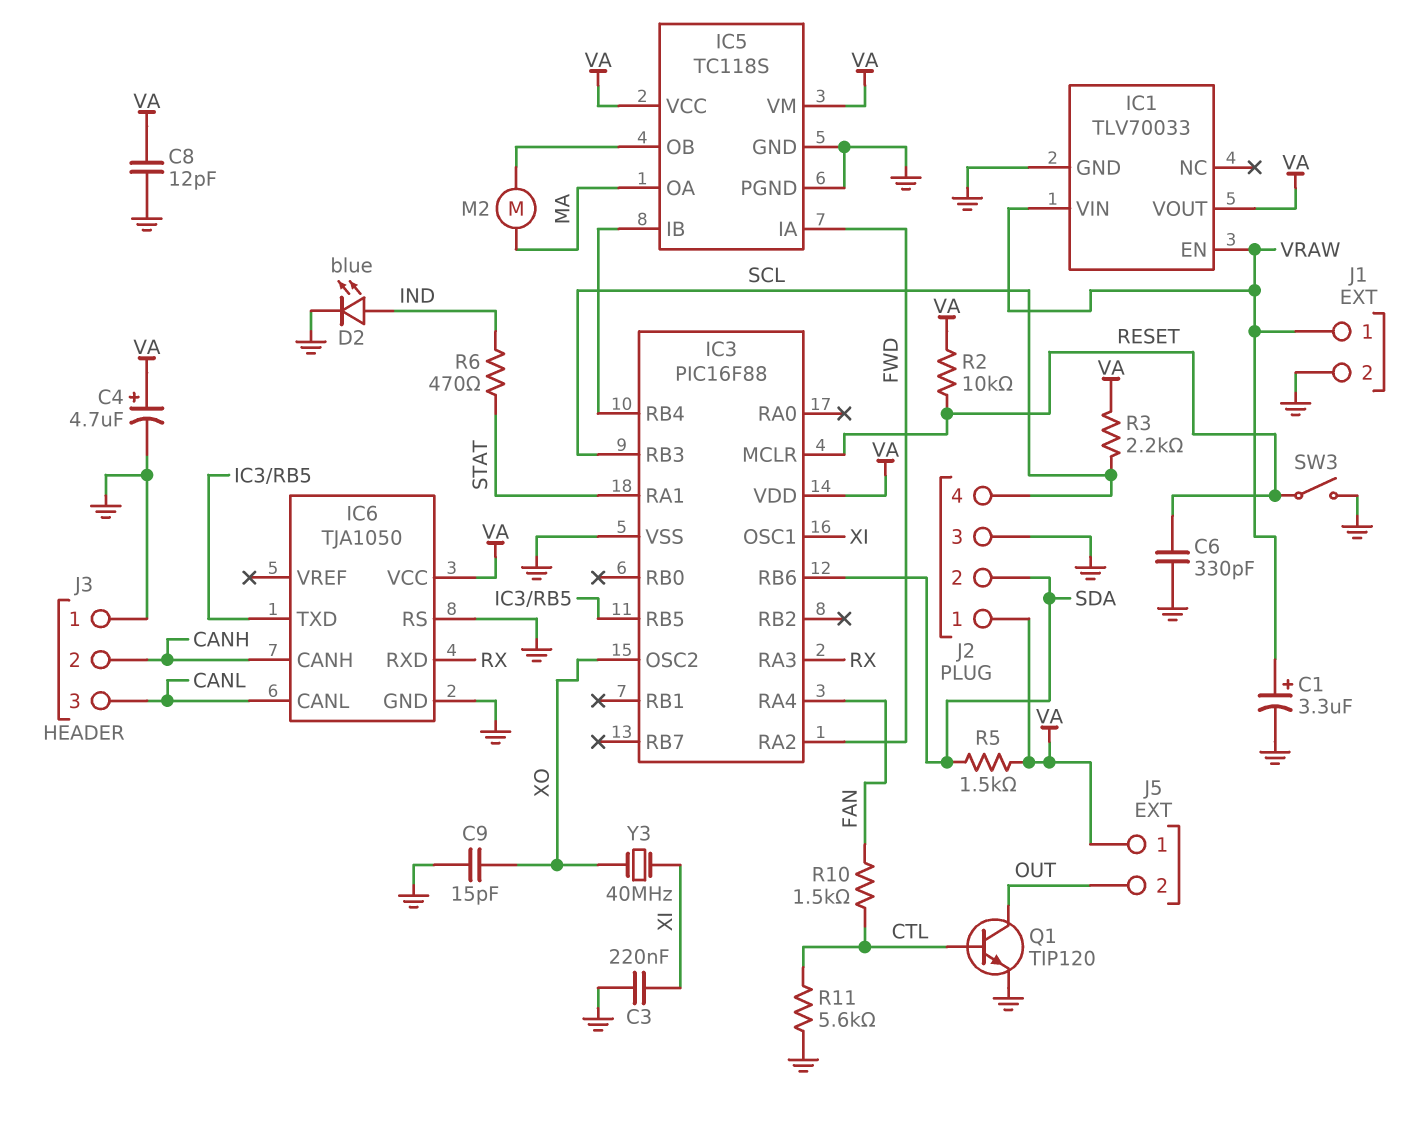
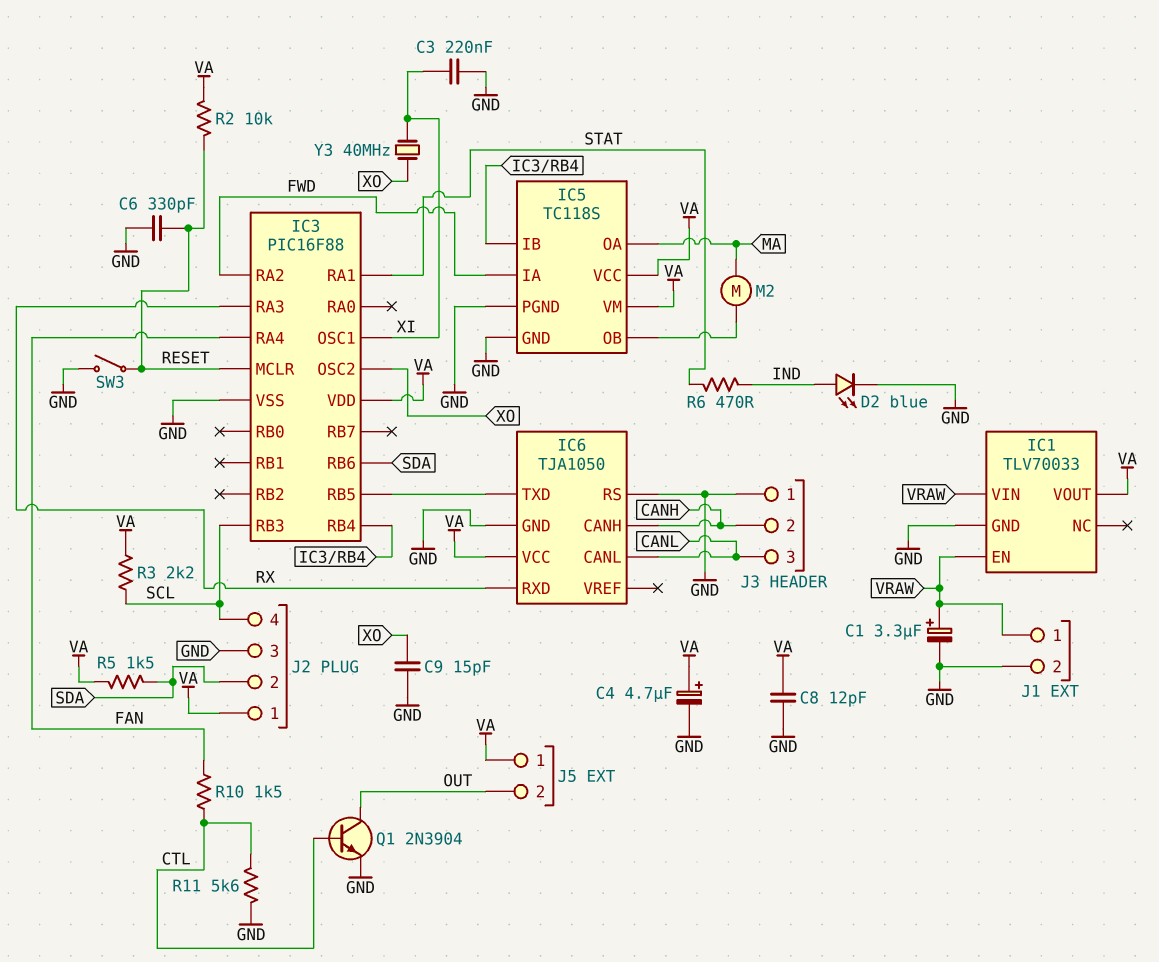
Q1: NPN TIP120 (B CTL, C OUT, E GND) -> NPN 2N3904 (B CTL, C OUT, E GND)

